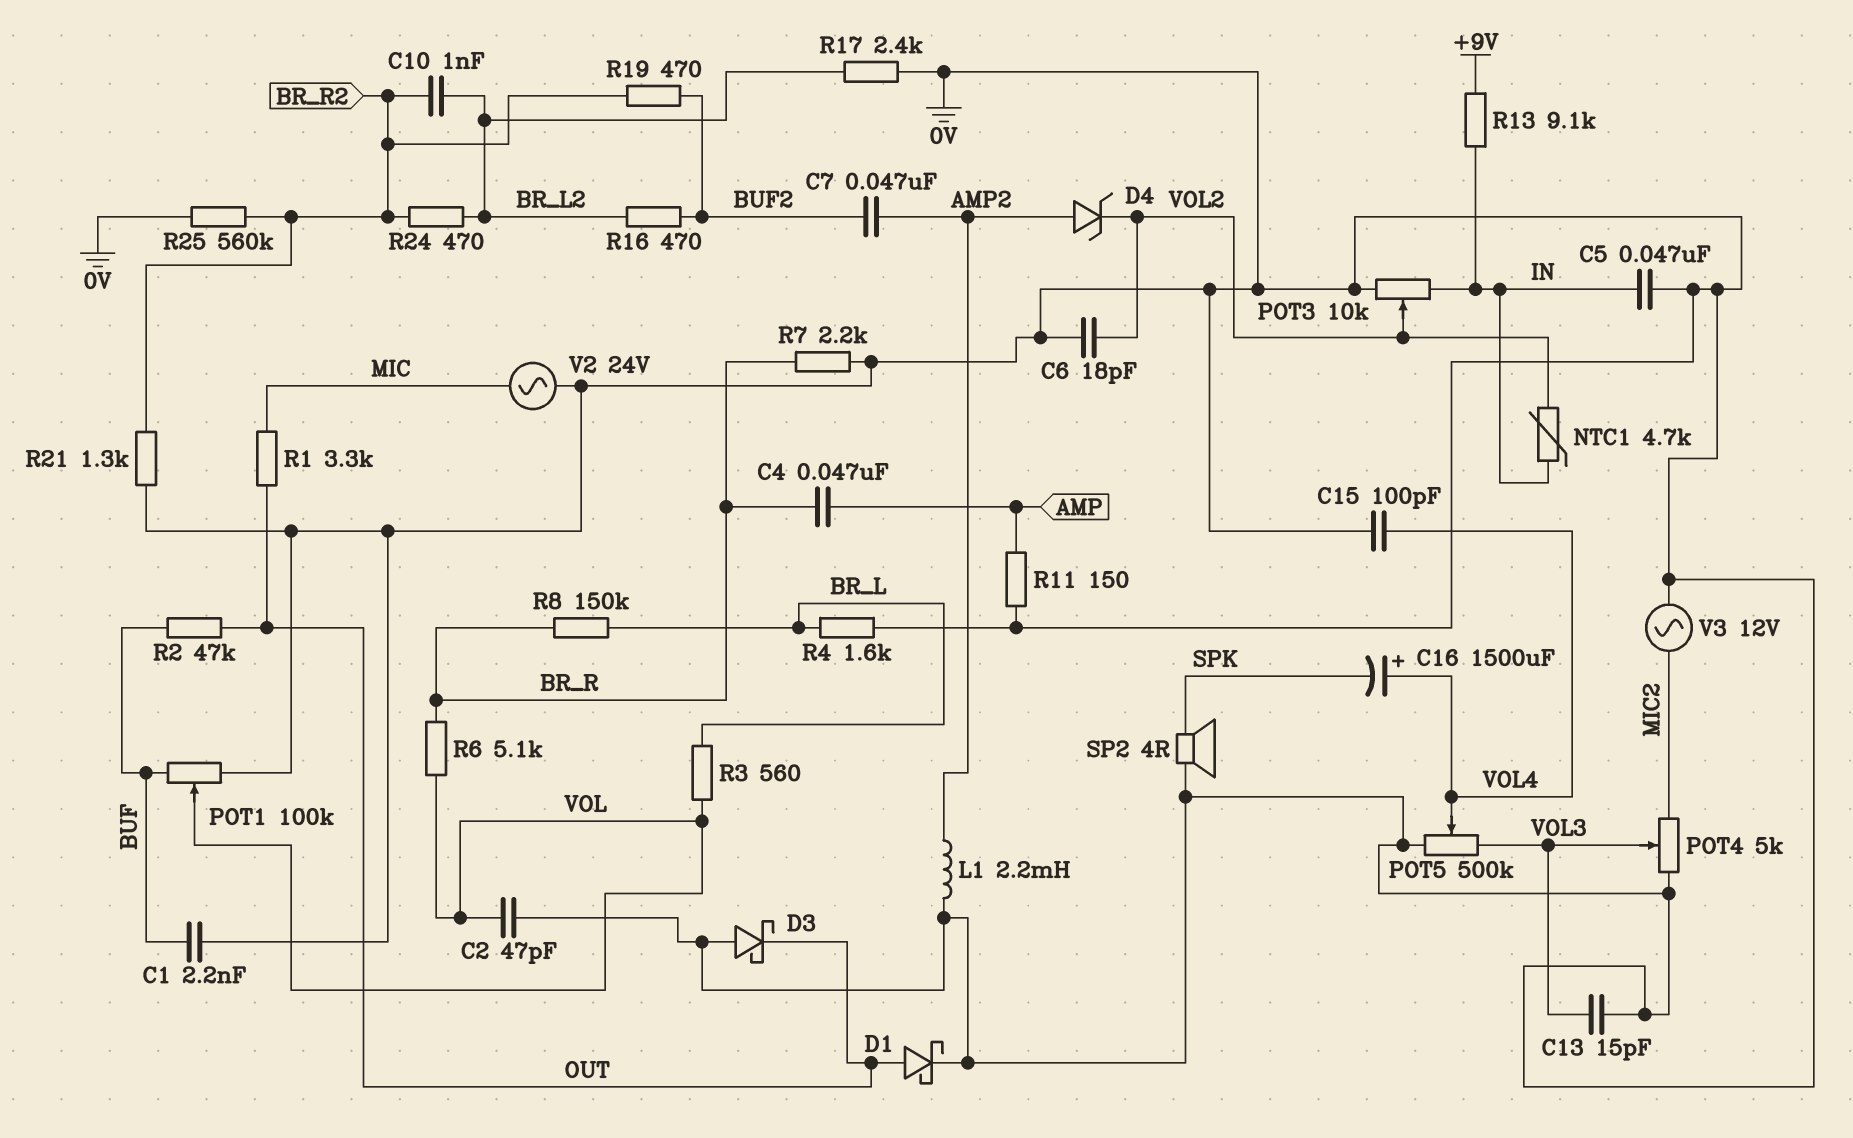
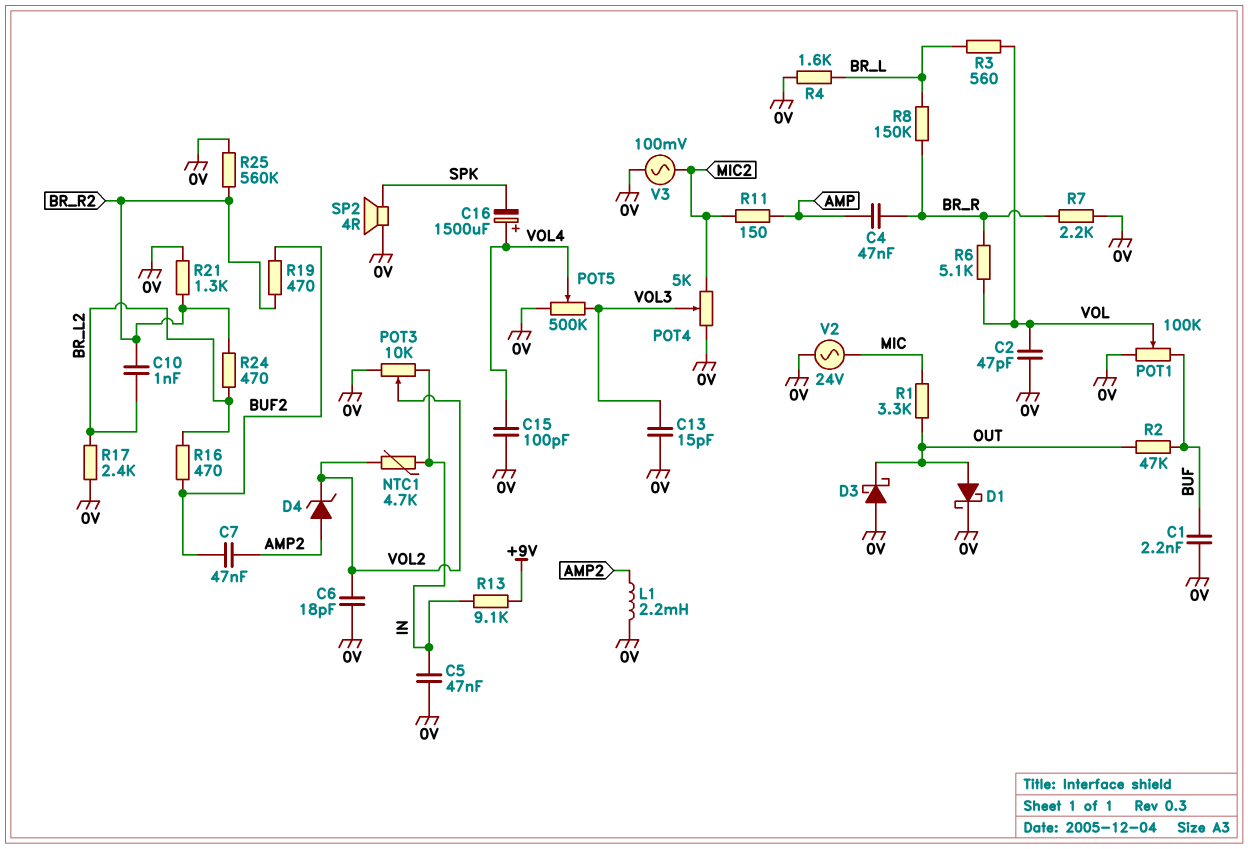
R11: 150 (0V, AMP) -> 150 (AMP, MIC2)
V3: AC 12V (0V, MIC2) -> AC 100mV (0V, MIC2)

